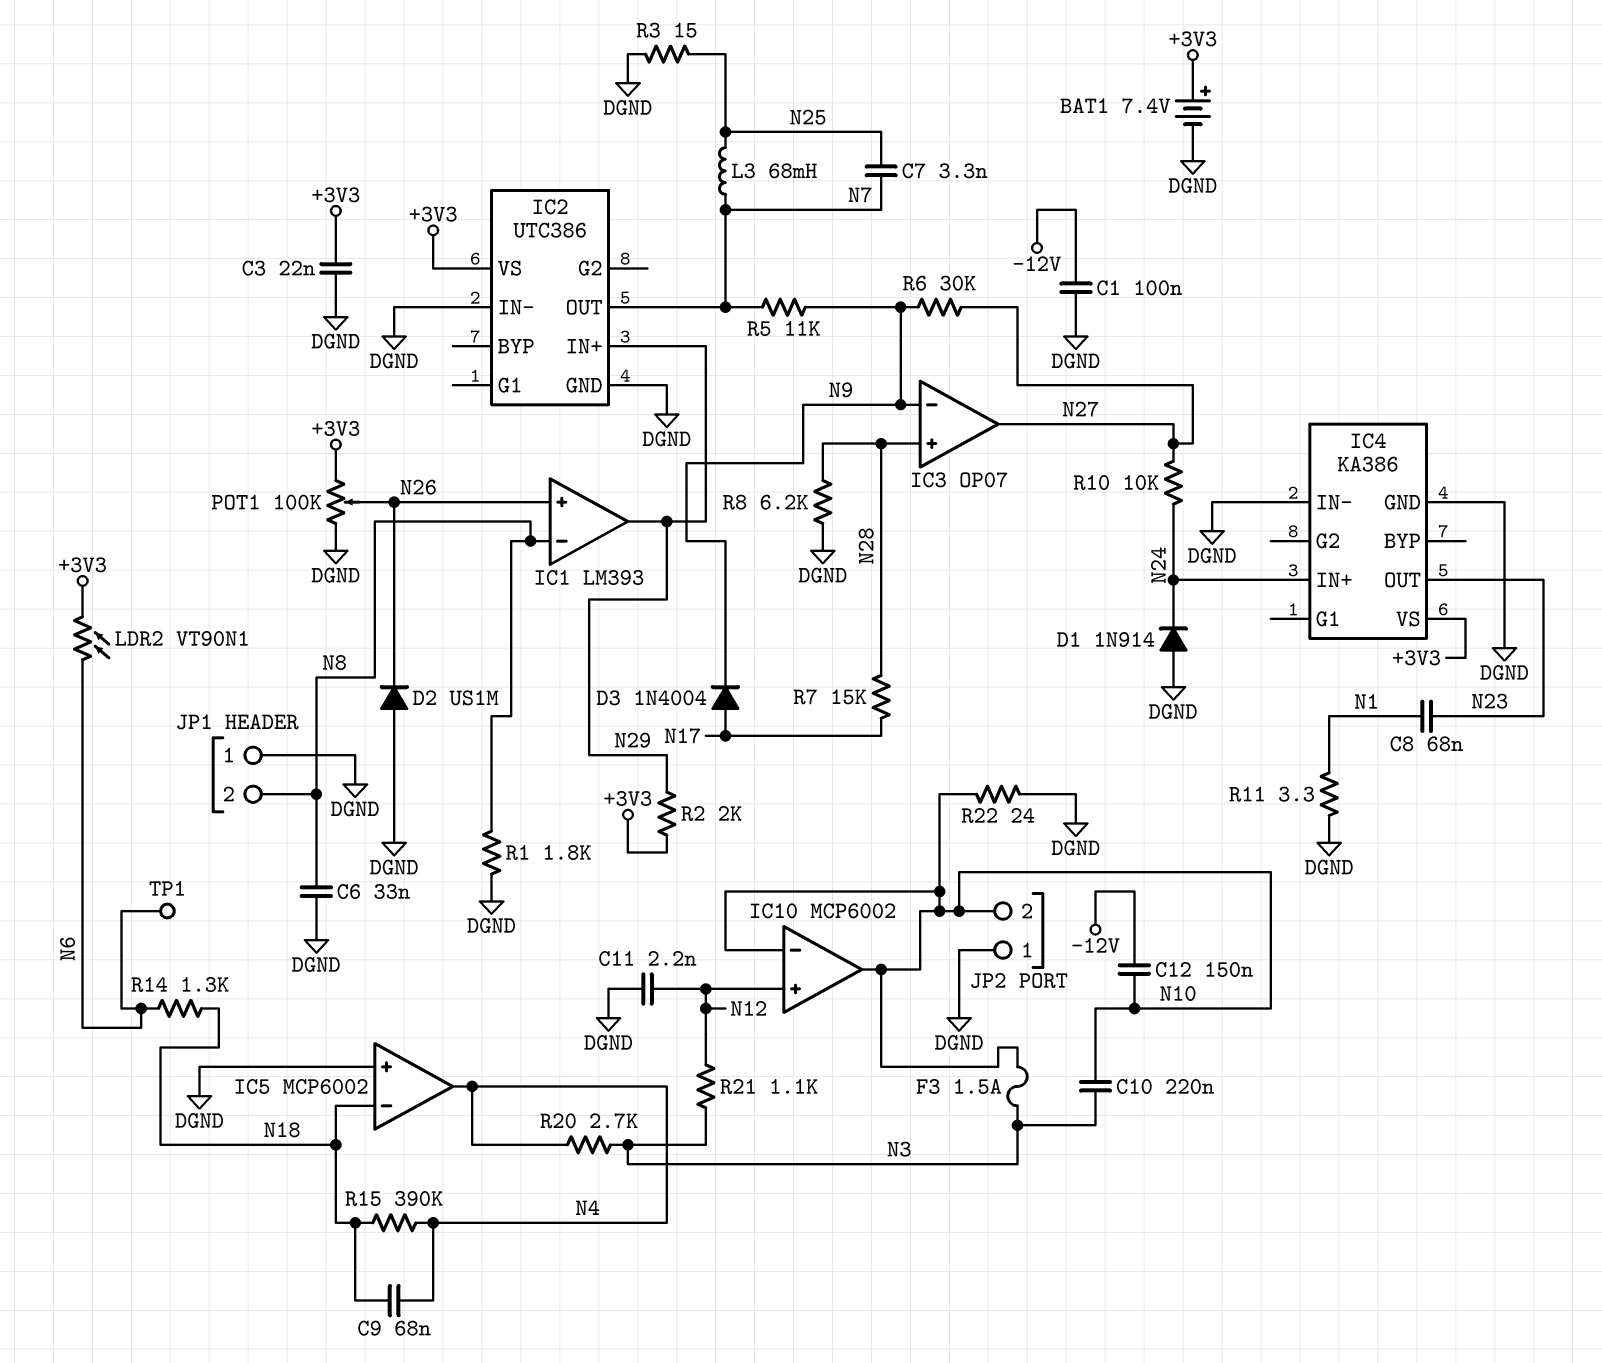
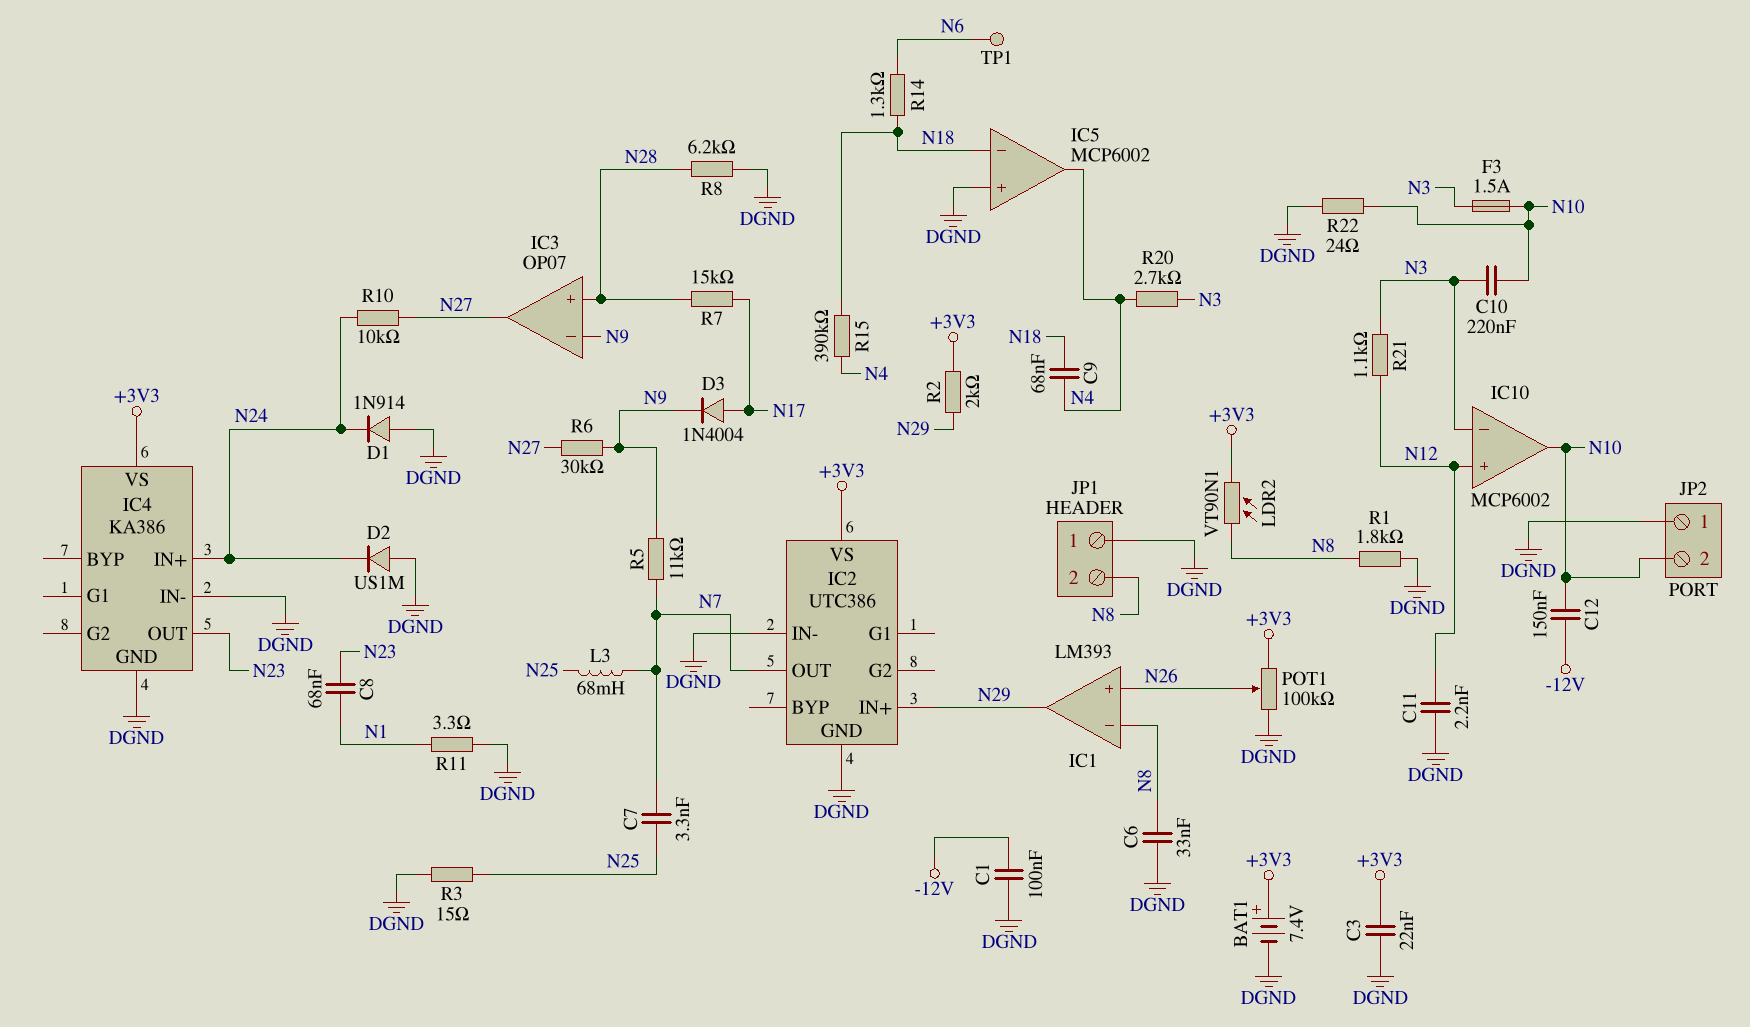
D2: diode US1M (A DGND, K N26) -> diode US1M (A DGND, K N24)
IC10 pin in-: N10 -> N3
LDR2: VT90N1 (+3V3, N6) -> VT90N1 (+3V3, N8)

